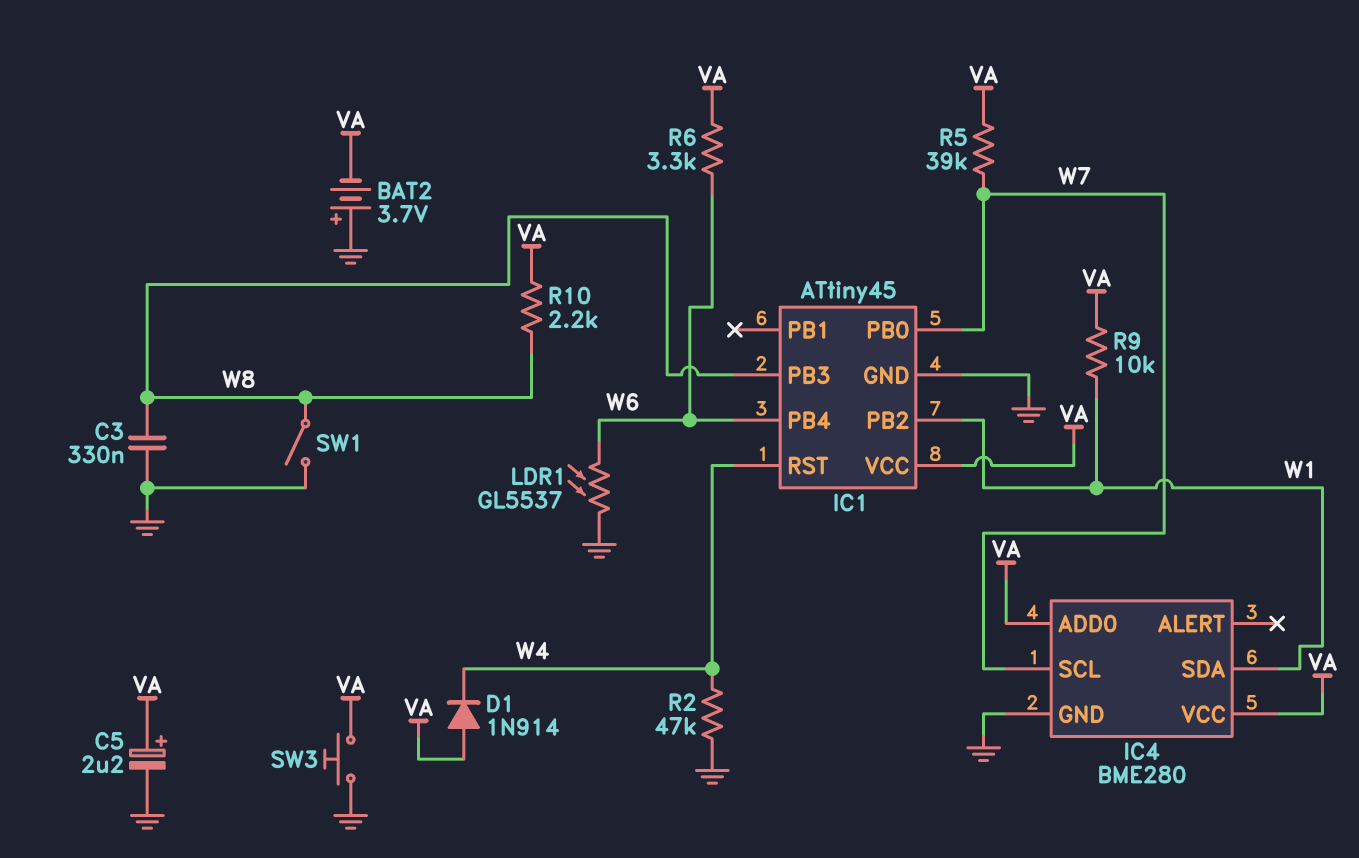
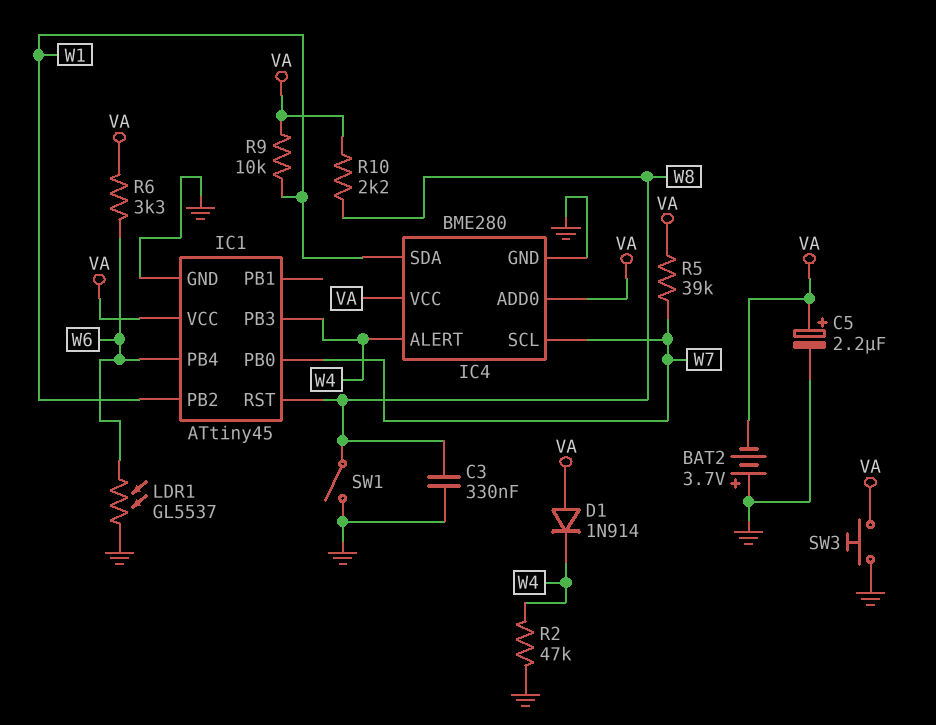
IC1 pin PB3: W8 -> W4
IC1 pin RST: W4 -> W8
IC4 pin ALERT: none -> W4

